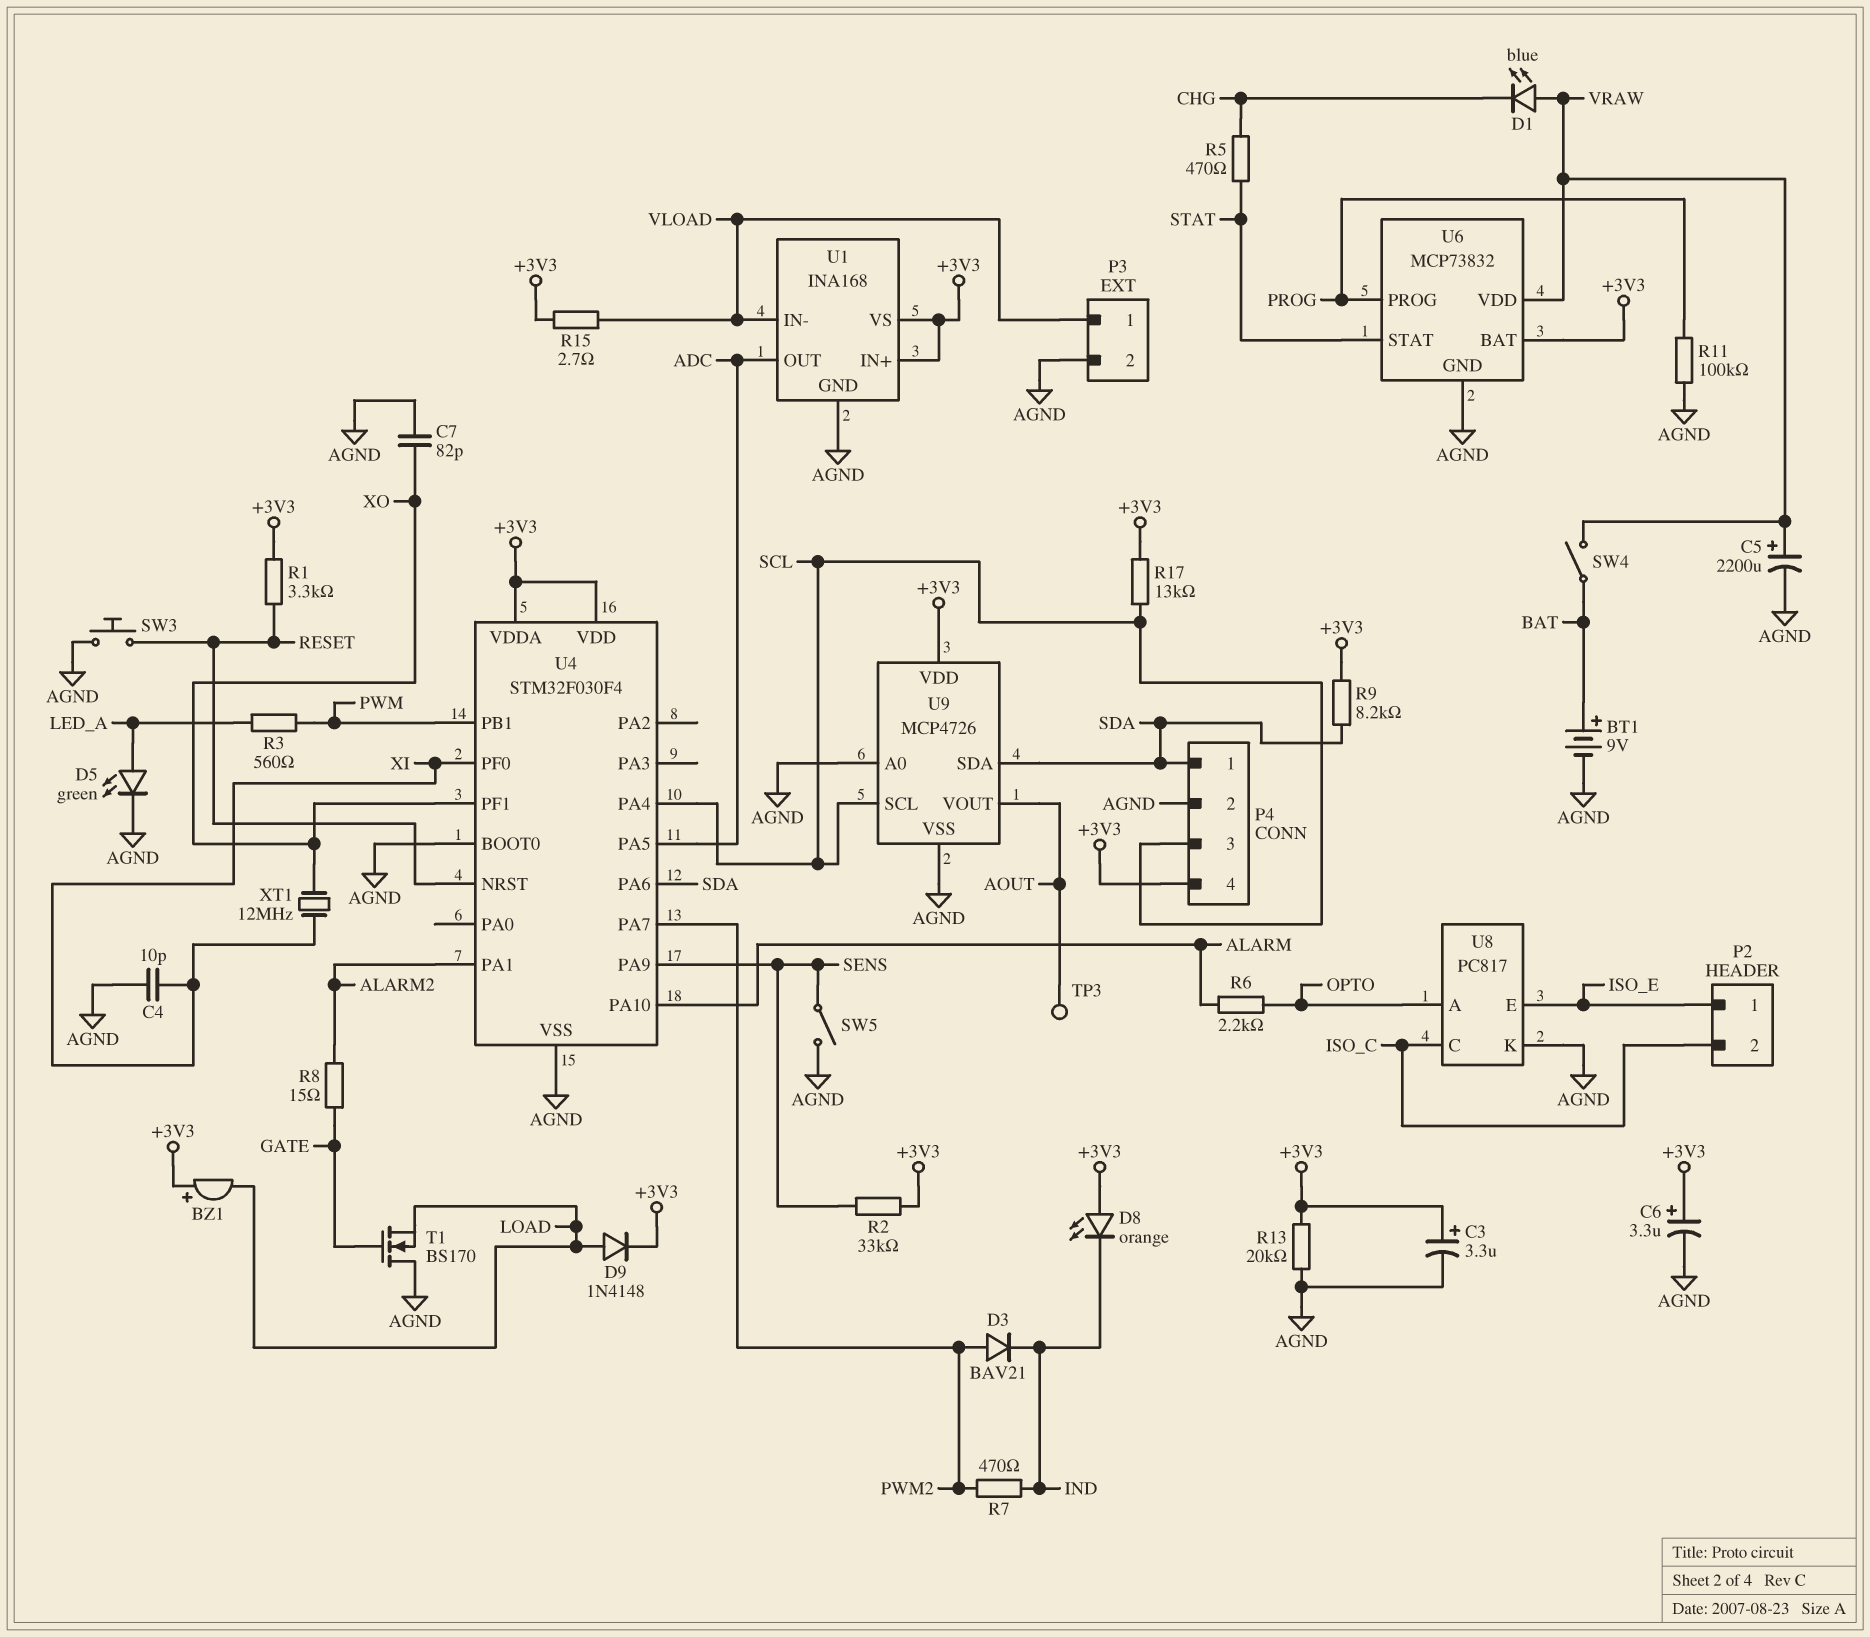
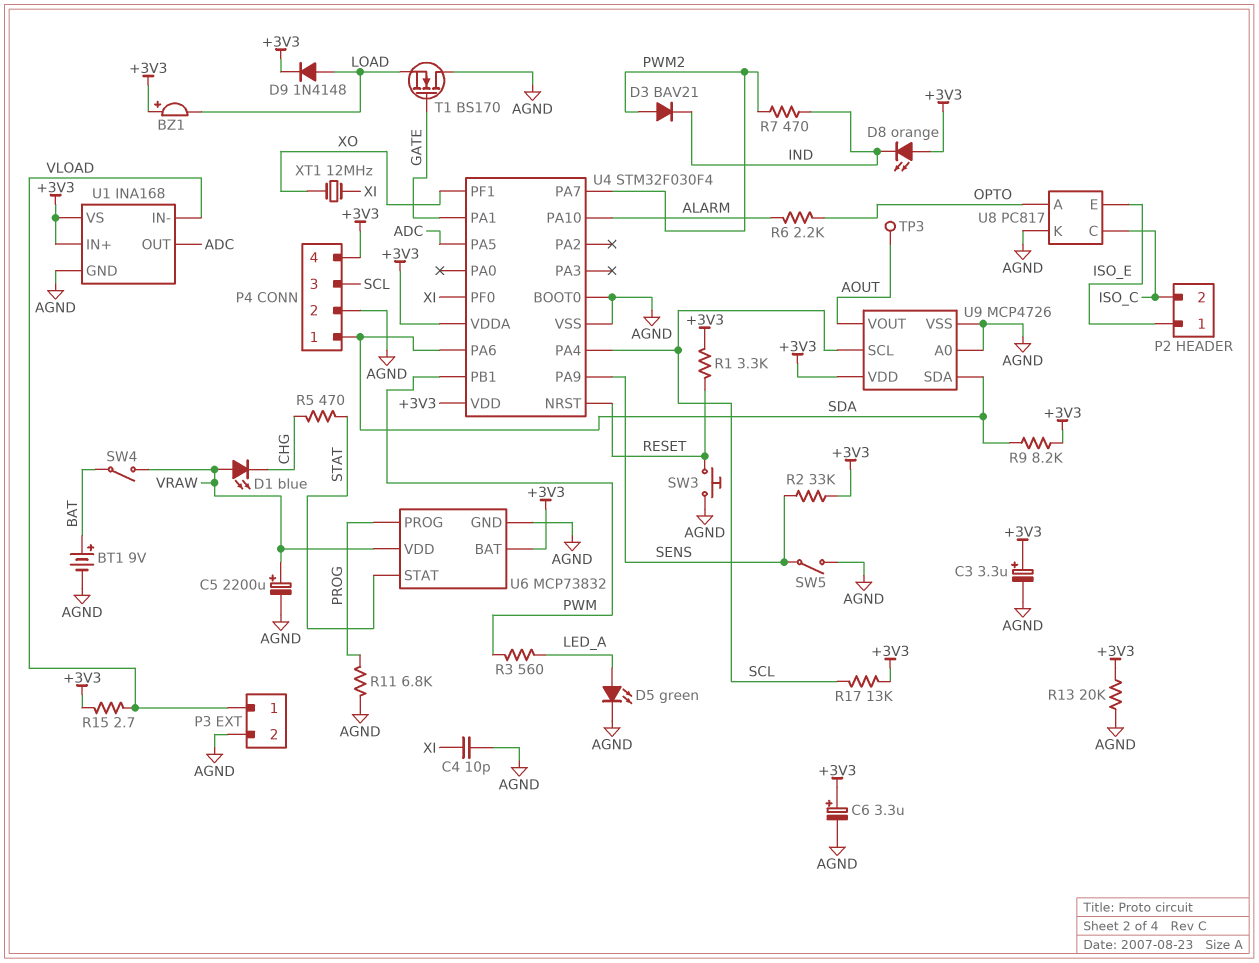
C7: 82pF (AGND, XO) -> none
R8: 15 (ALARM2, GATE) -> none
R11: 100k (AGND, PROG) -> 6.8k (AGND, PROG)
U4 pin PA1: ALARM2 -> GATE

